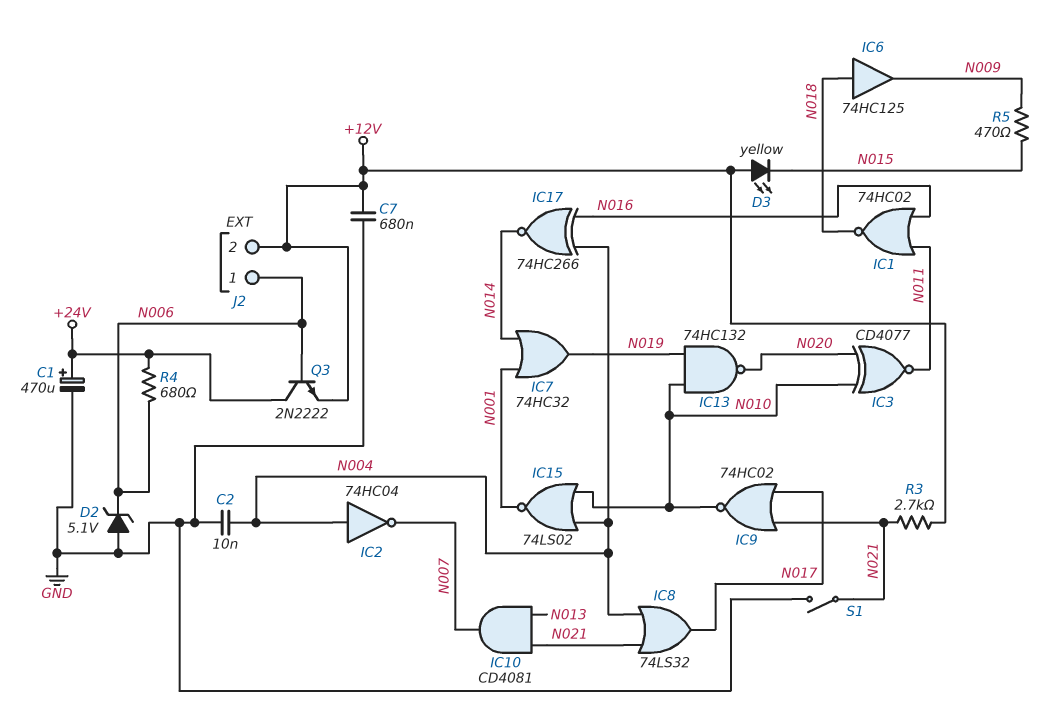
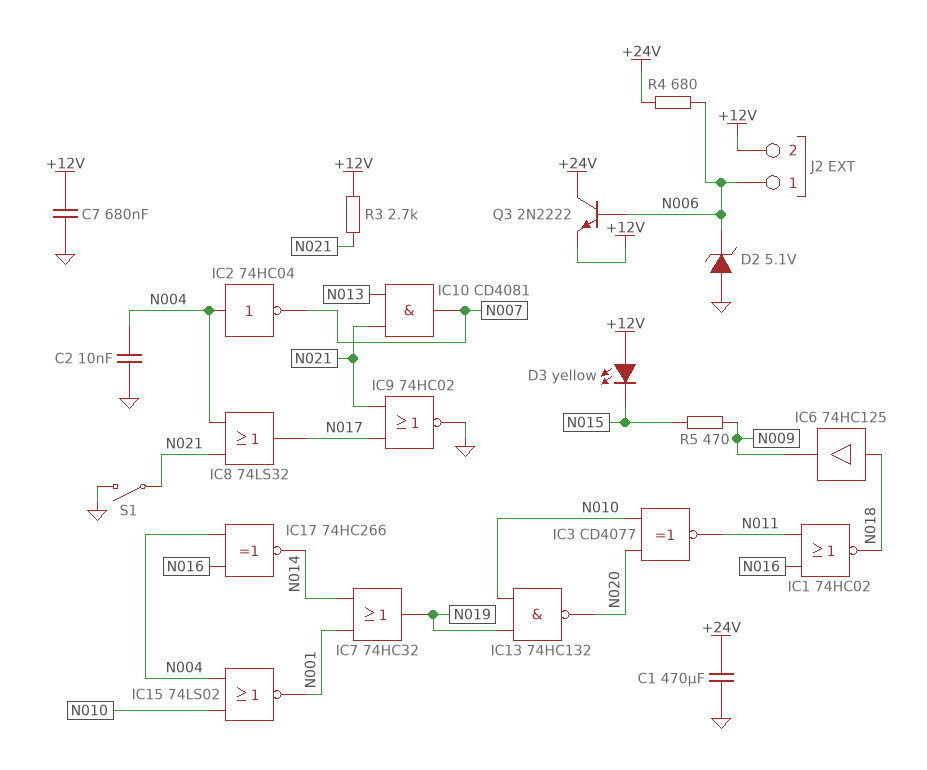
C1: 470uF (plus +24V, minus GND) -> 470uF (+24V, GND)
IC9: NOR 74HC02 (in N017, in N021, out N010) -> NOR 74HC02 (in N017, in N021, out GND)

